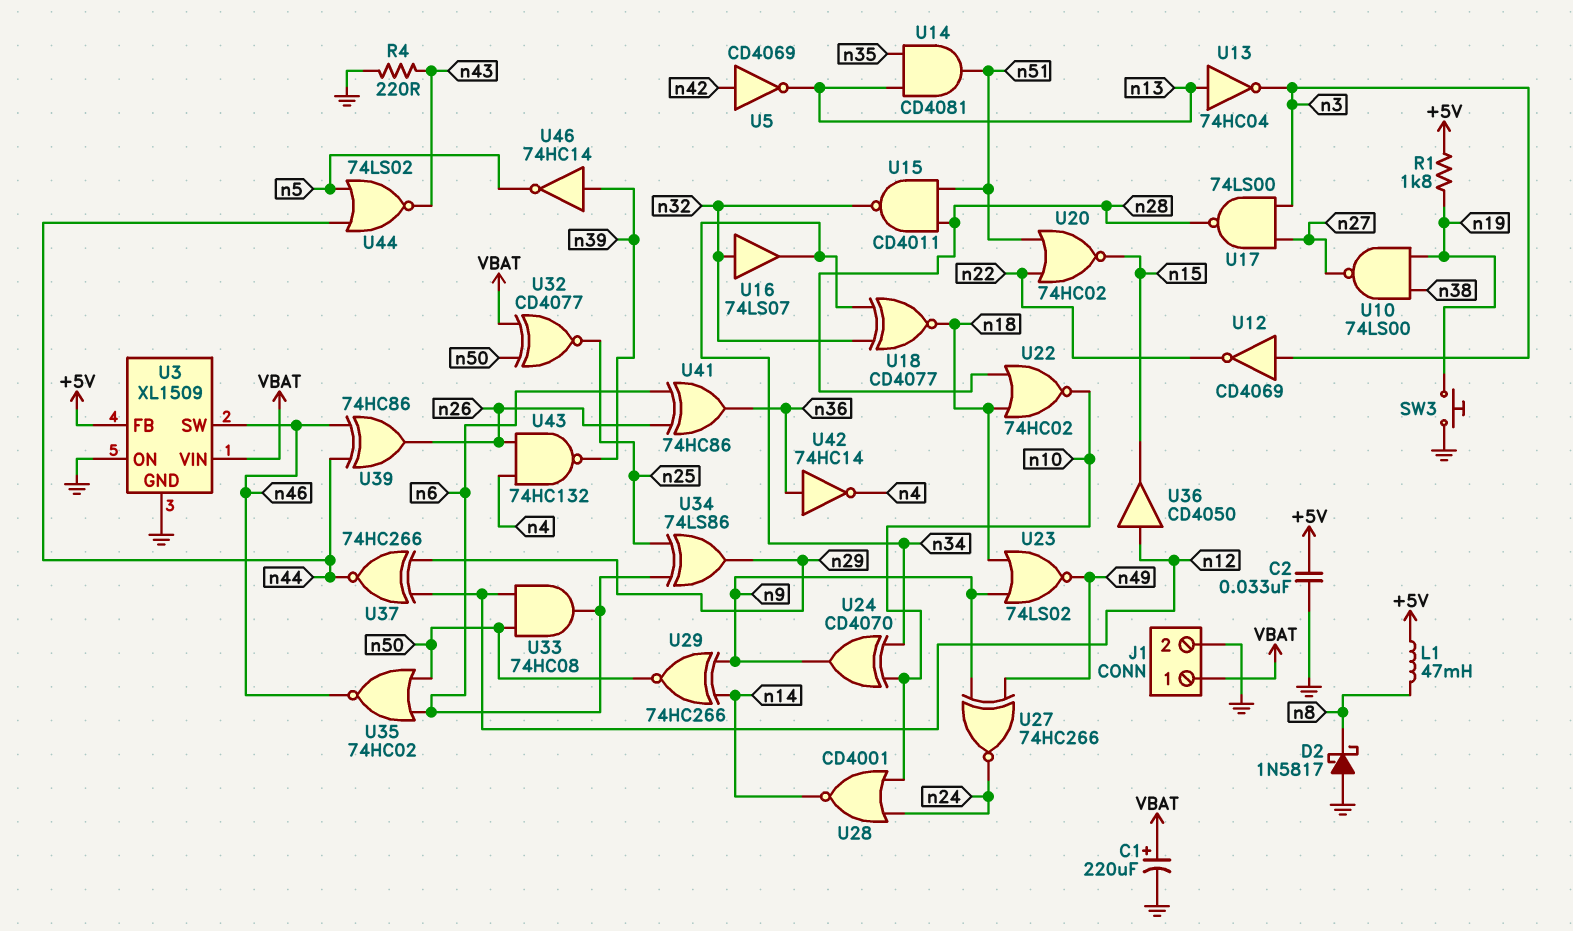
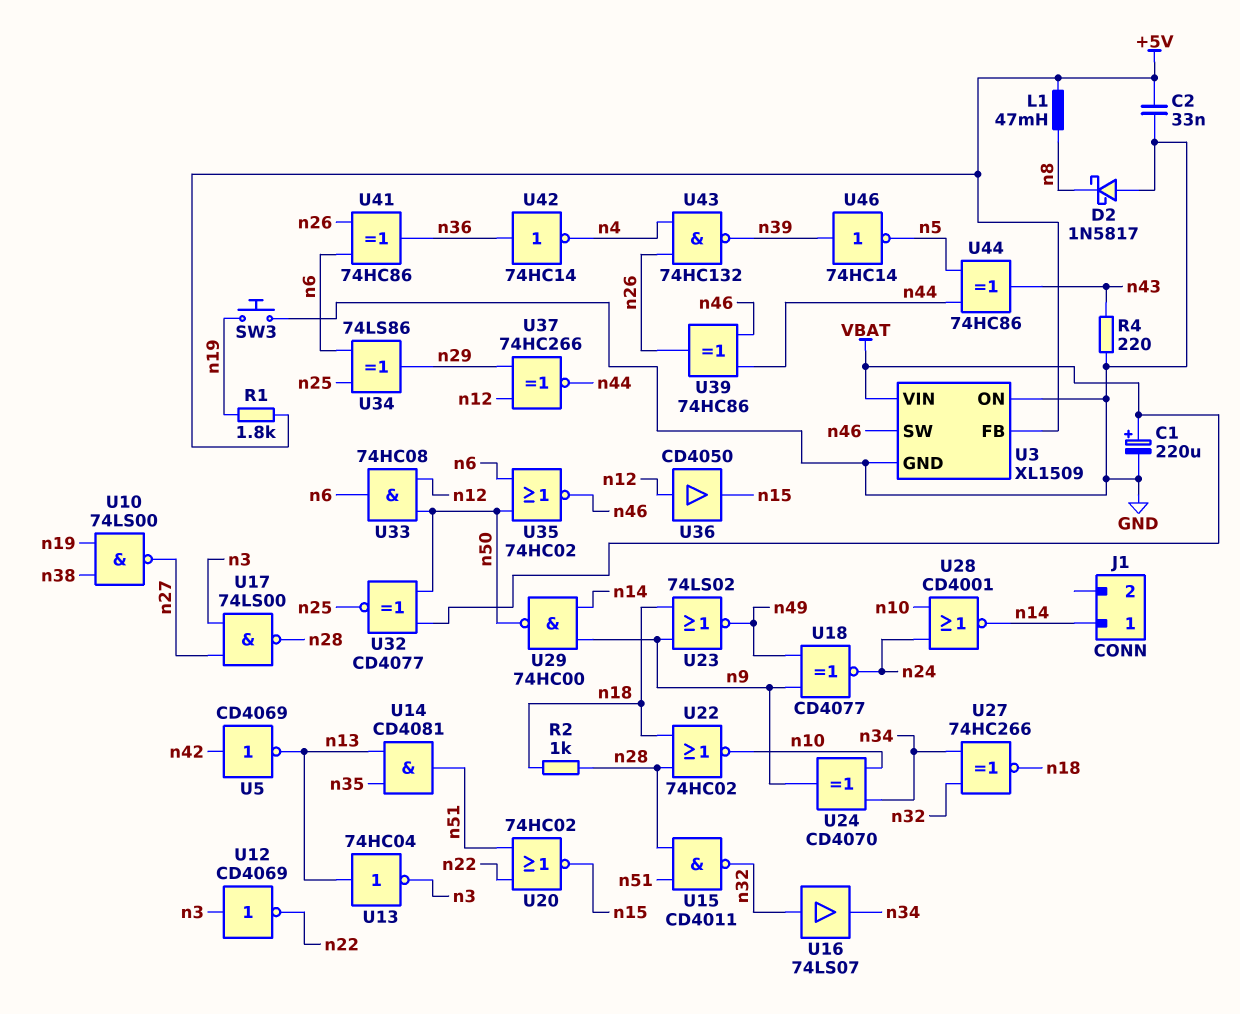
J1 pin 1: VBAT -> n14
J1 pin 2: GND -> none
R2: none -> 1k (n18, n28)
U18: XNOR CD4077 (in n32, in n34, out n18) -> XNOR CD4077 (in n9, in n49, out n24)
U27: XNOR 74HC266 (in n9, in n49, out n24) -> XNOR 74HC266 (in n32, in n34, out n18)
U29: XNOR 74HC266 (in n9, in n14, out n50) -> NAND 74HC00 (in n9, in n14, out n50)
U44: NOR 74LS02 (in n5, in n44, out n43) -> XOR 74HC86 (in n5, in n44, out n43)

